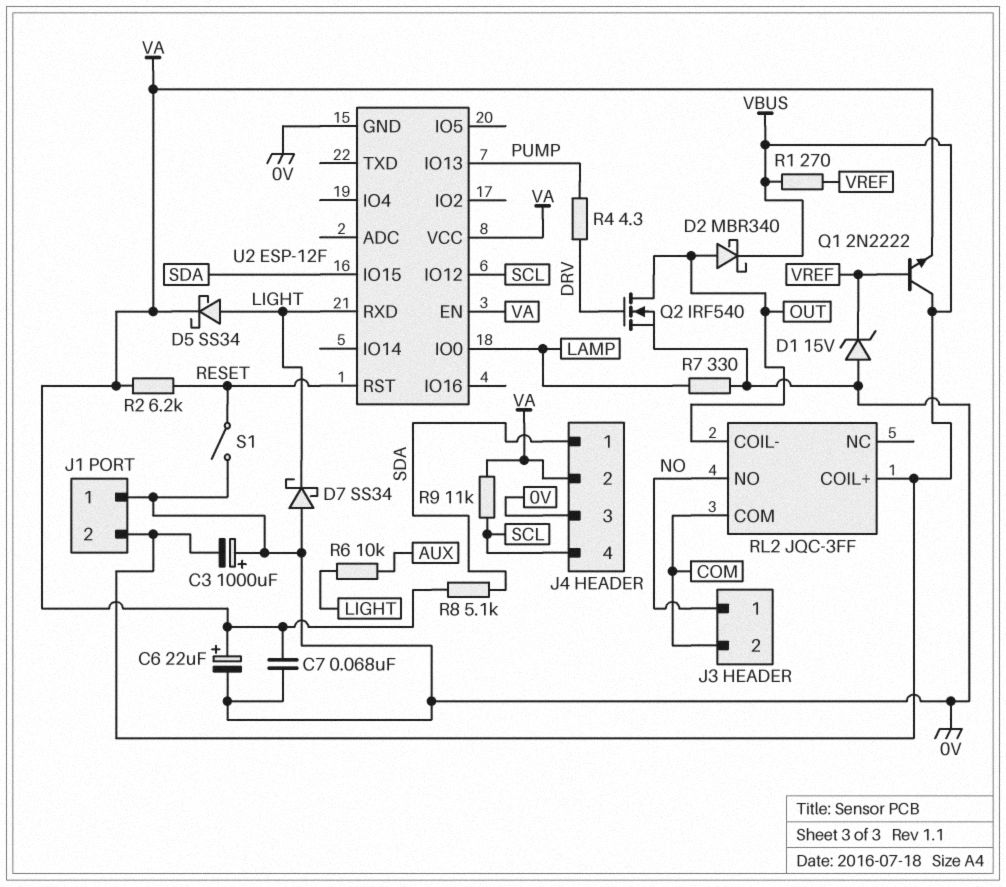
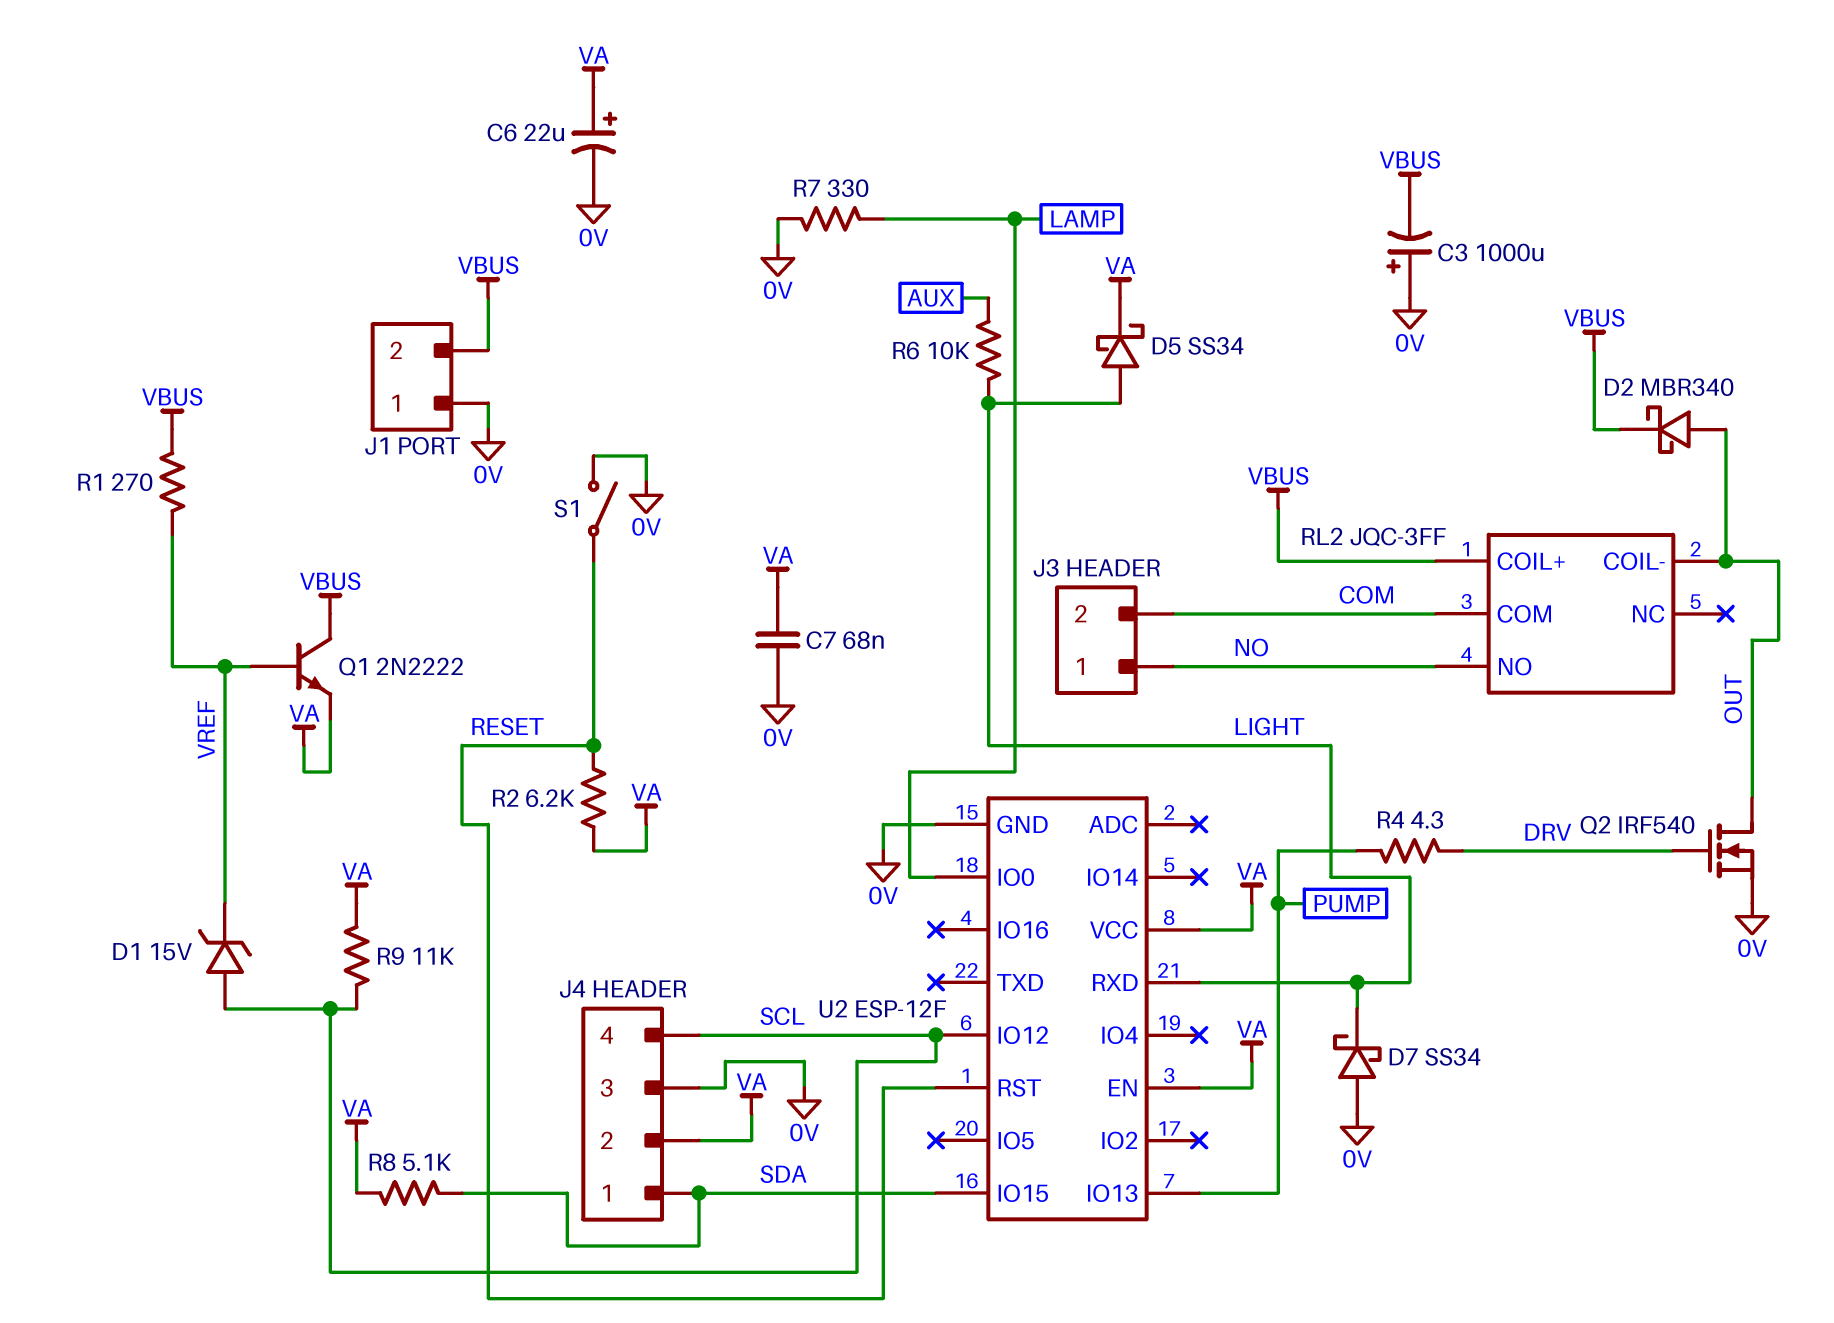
D1: zener 15V (A 0V, K VREF) -> zener 15V (A SCL, K VREF)

